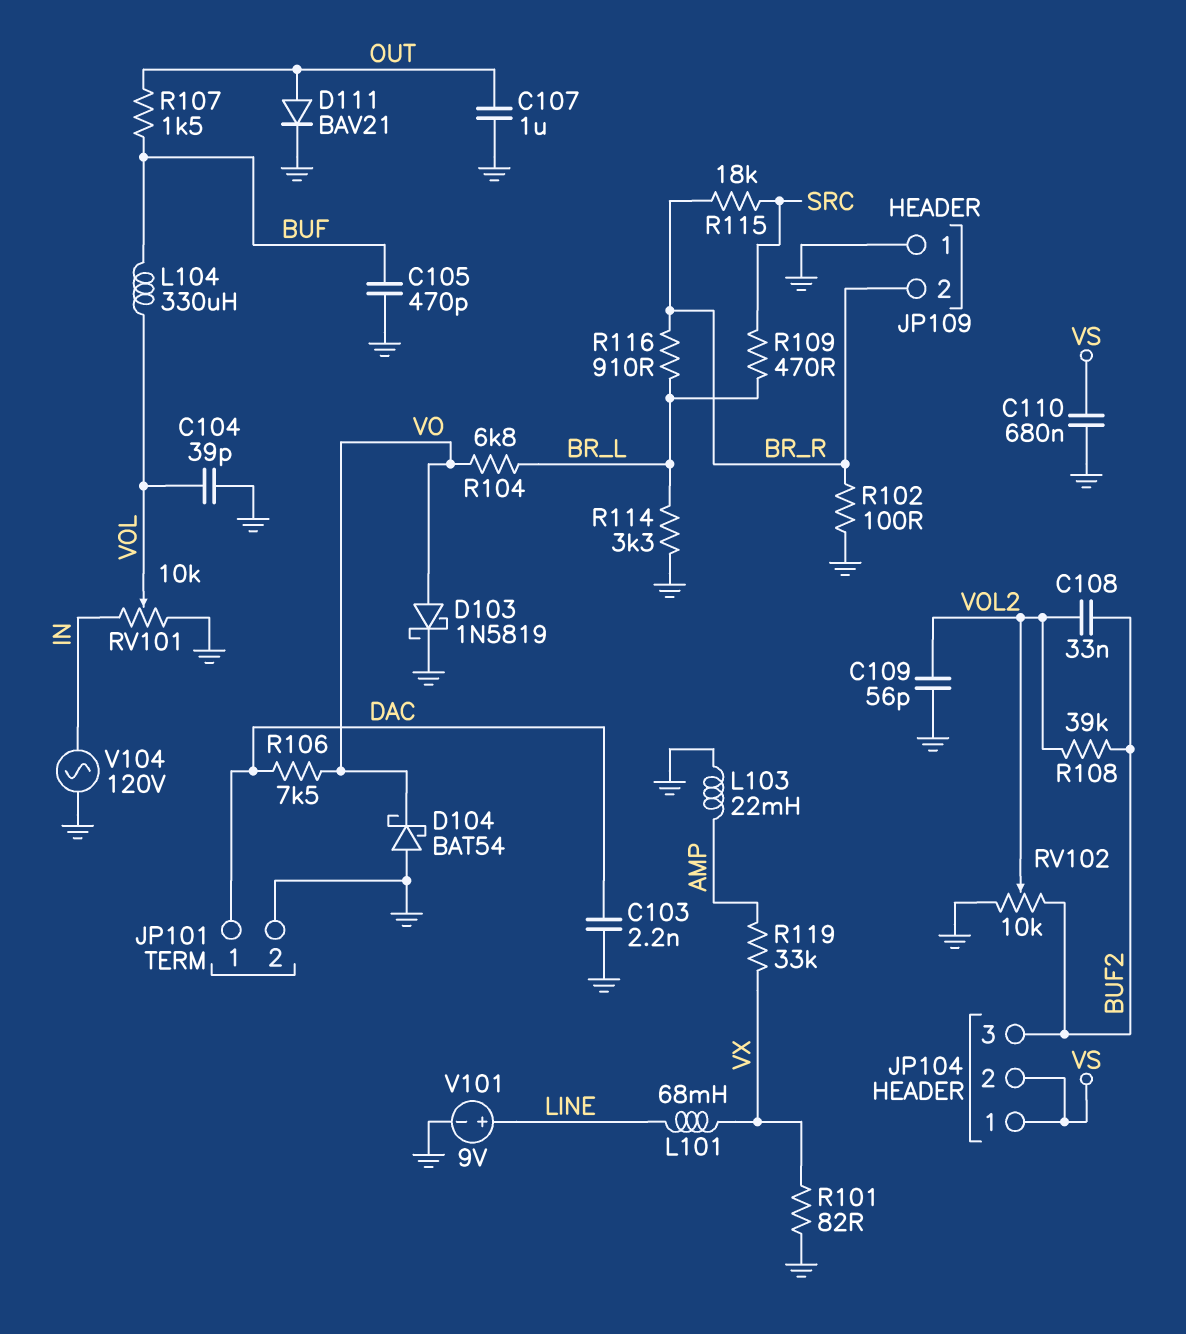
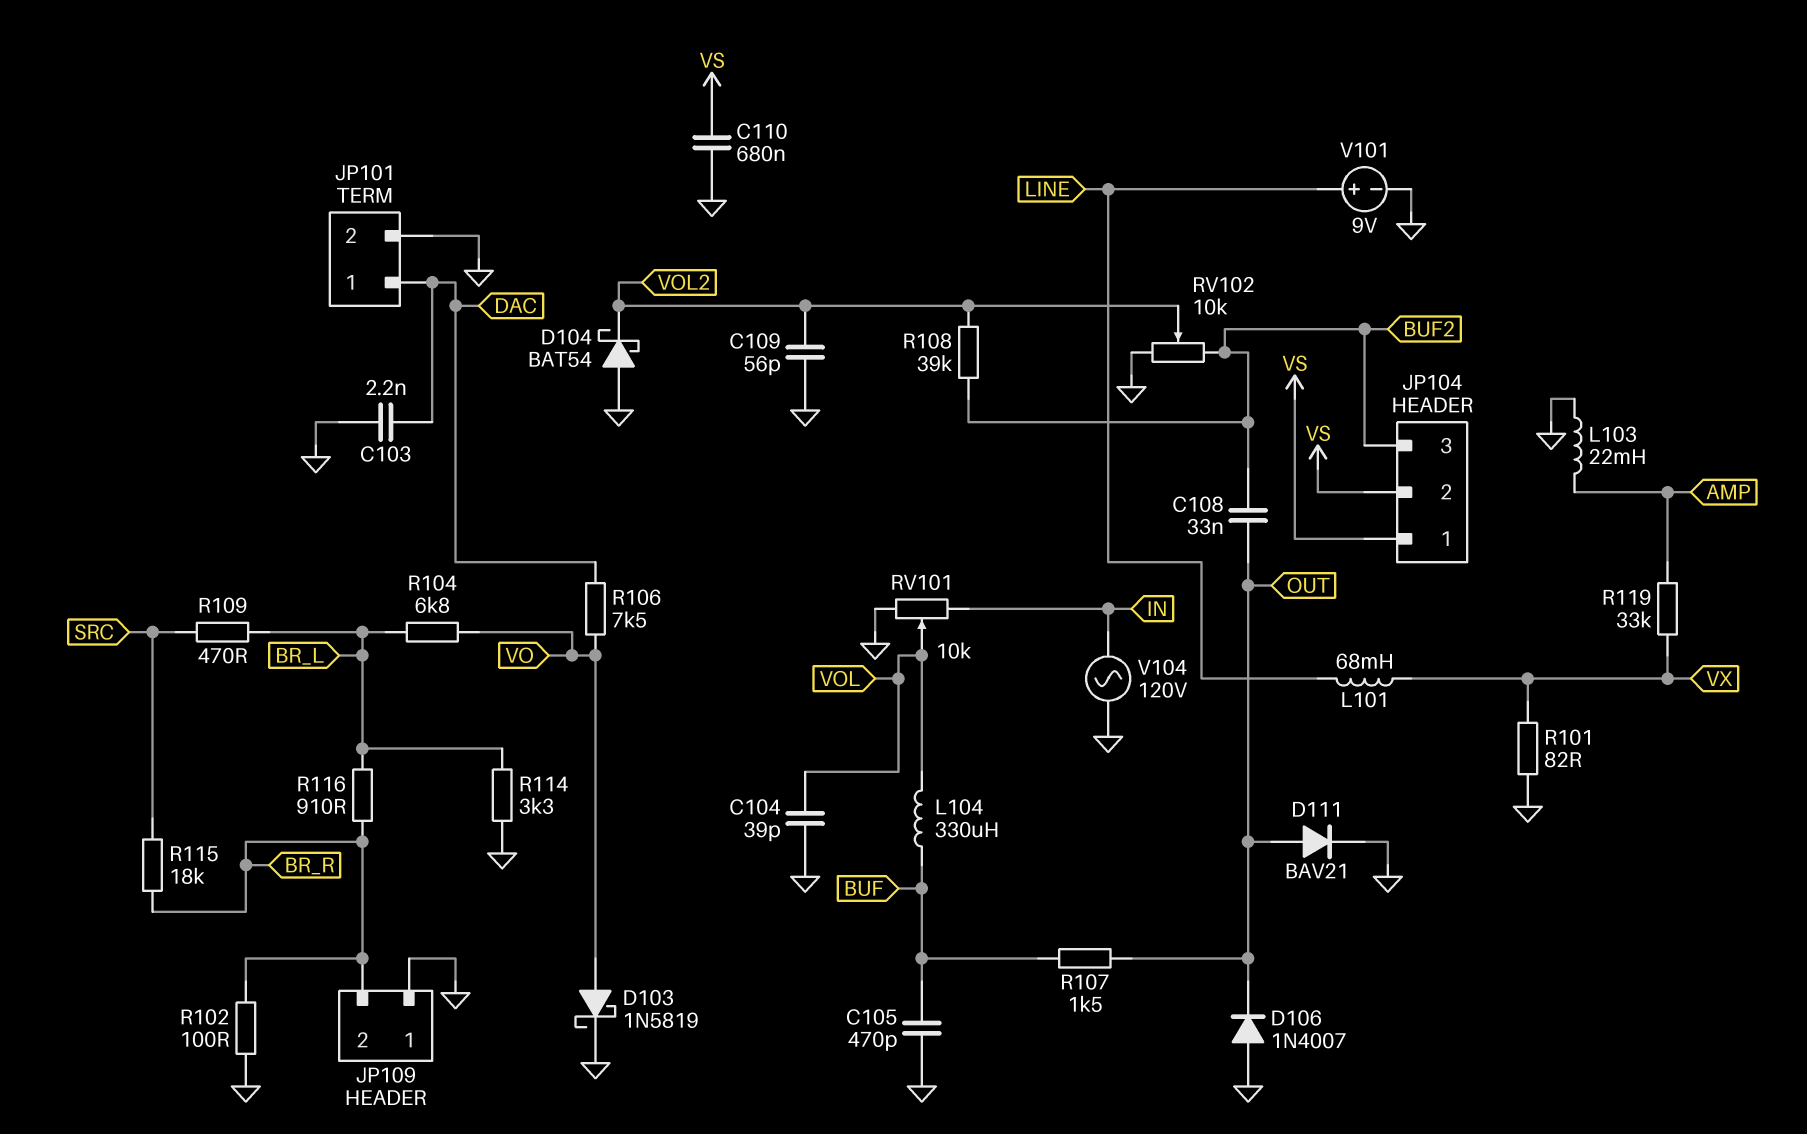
C107: 1uF (GND, OUT) -> none
C108: 33nF (BUF2, VOL2) -> 33nF (BUF2, OUT)
D104: schottky BAT54 (A GND, K VO) -> schottky BAT54 (A GND, K VOL2)
D106: none -> diode 1N4007 (A GND, K OUT)

